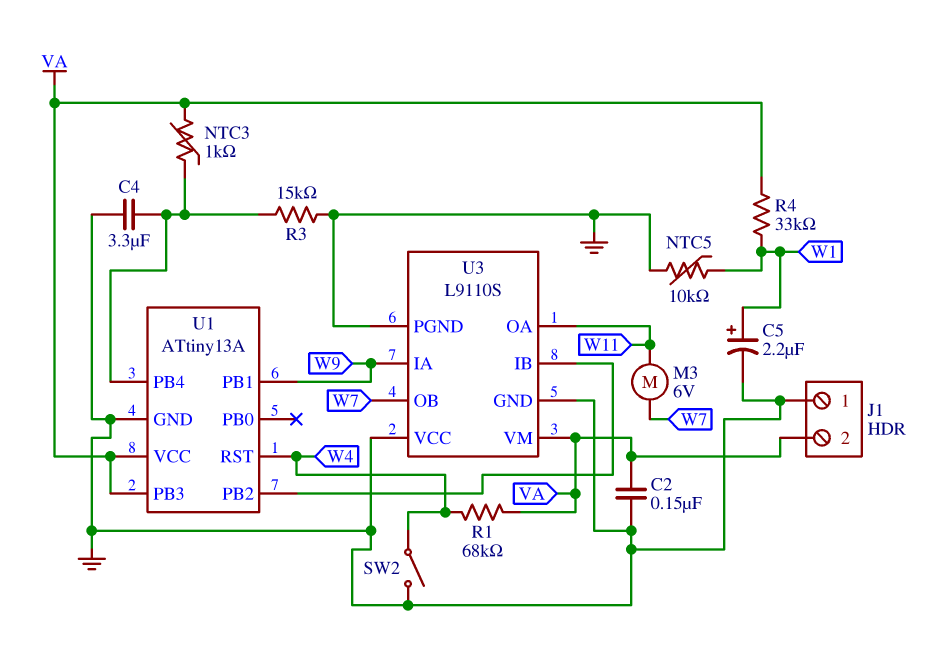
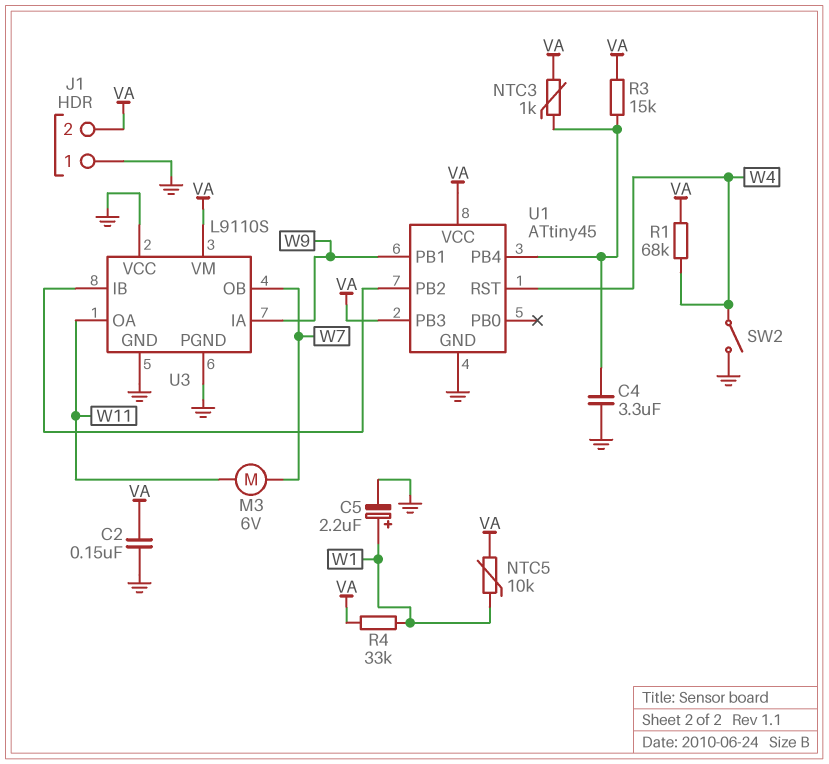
NTC5: 10k (GND, W1) -> 10k (VA, W1)
R3: 15k (GND, U1/PB4) -> 15k (U1/PB4, VA)
U1: ATtiny13A -> ATtiny45

